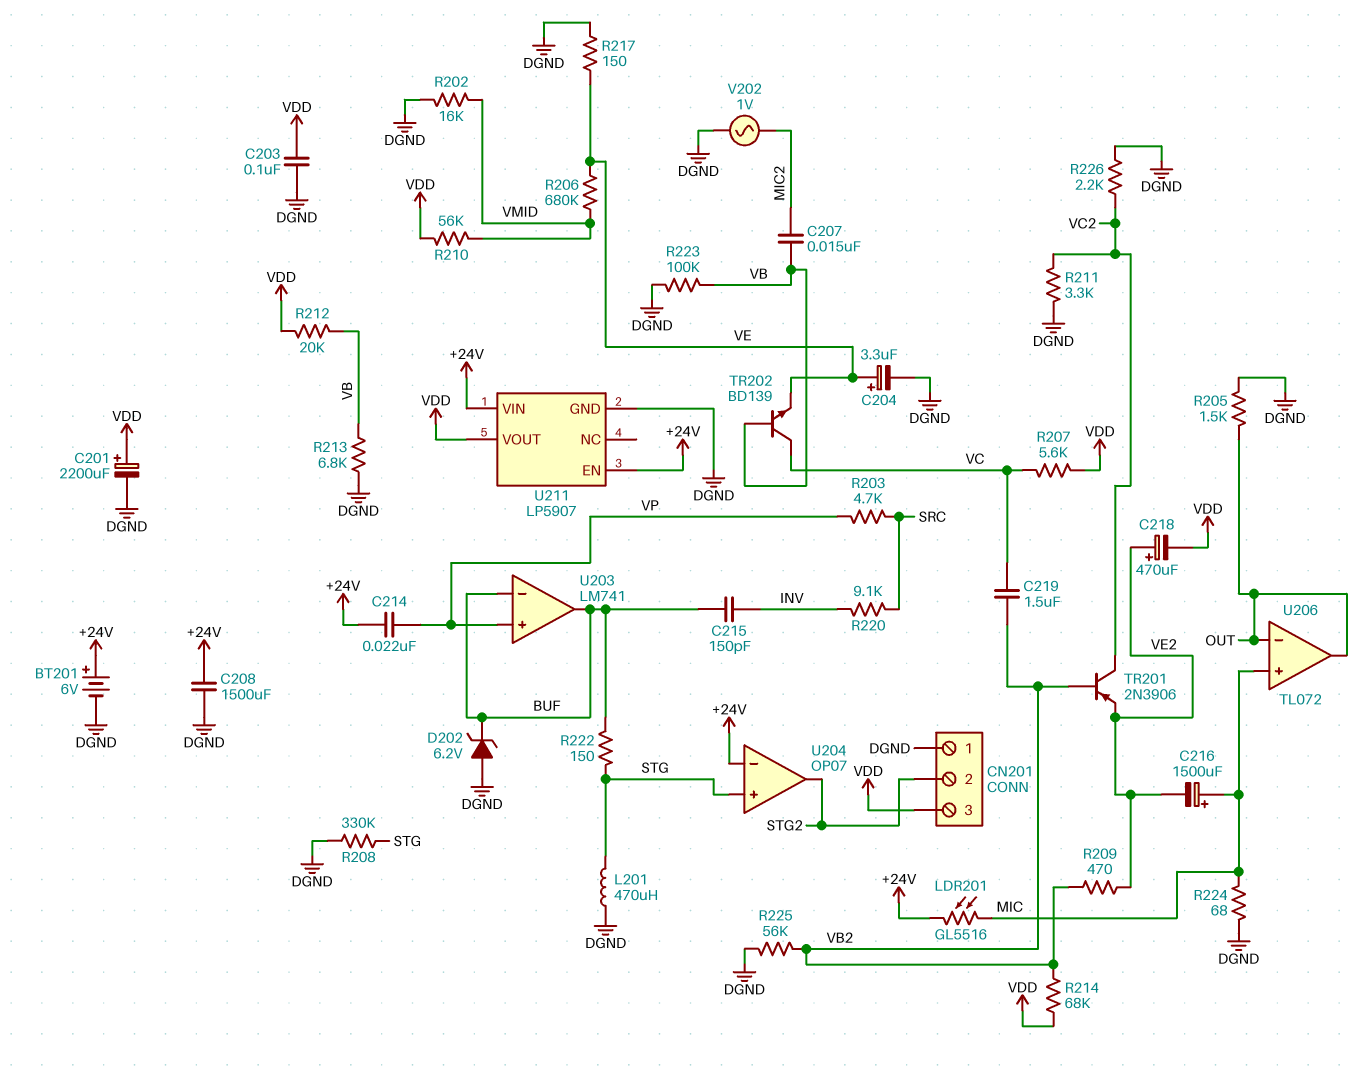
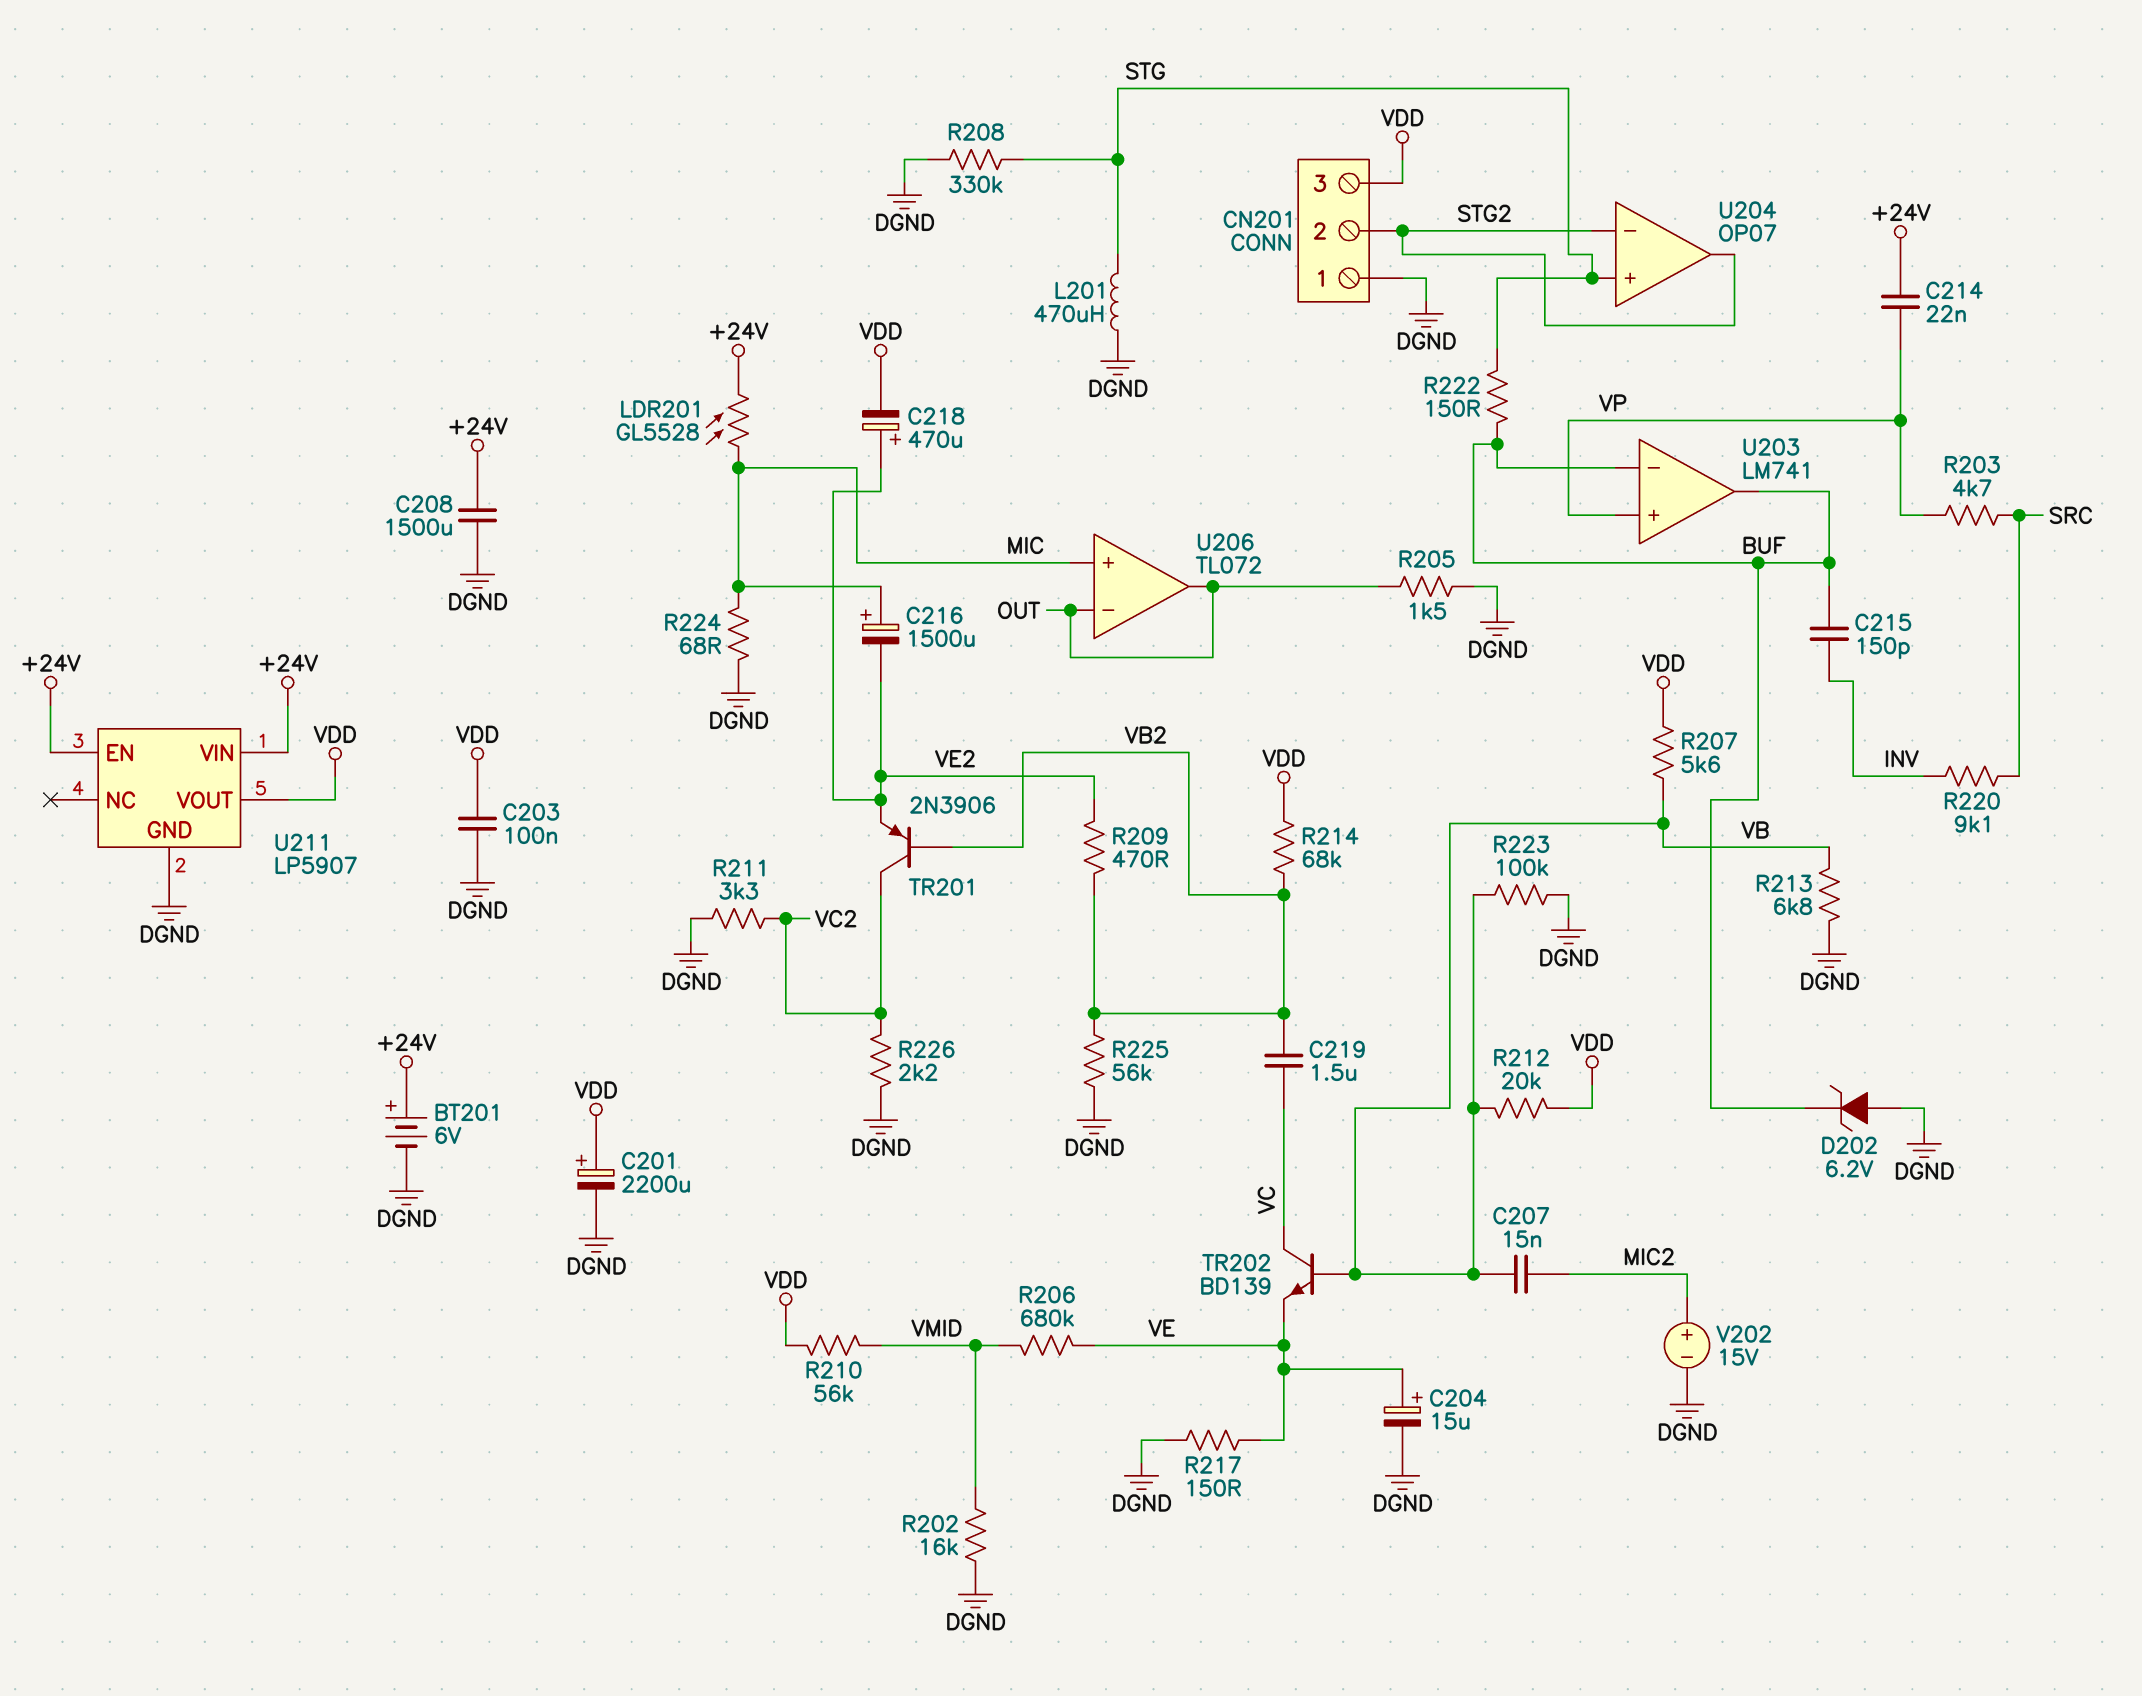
C204: 3.3uF (plus VE, minus DGND) -> 15uF (plus VE, minus DGND)
LDR201: GL5516 (+24V, MIC) -> GL5528 (+24V, MIC)
R207: 5.6k (VC, VDD) -> 5.6k (VB, VDD)
U204 pin in-: +24V -> STG2
V202: AC 1V (DGND, MIC2) -> 15V (plus MIC2, minus DGND)

